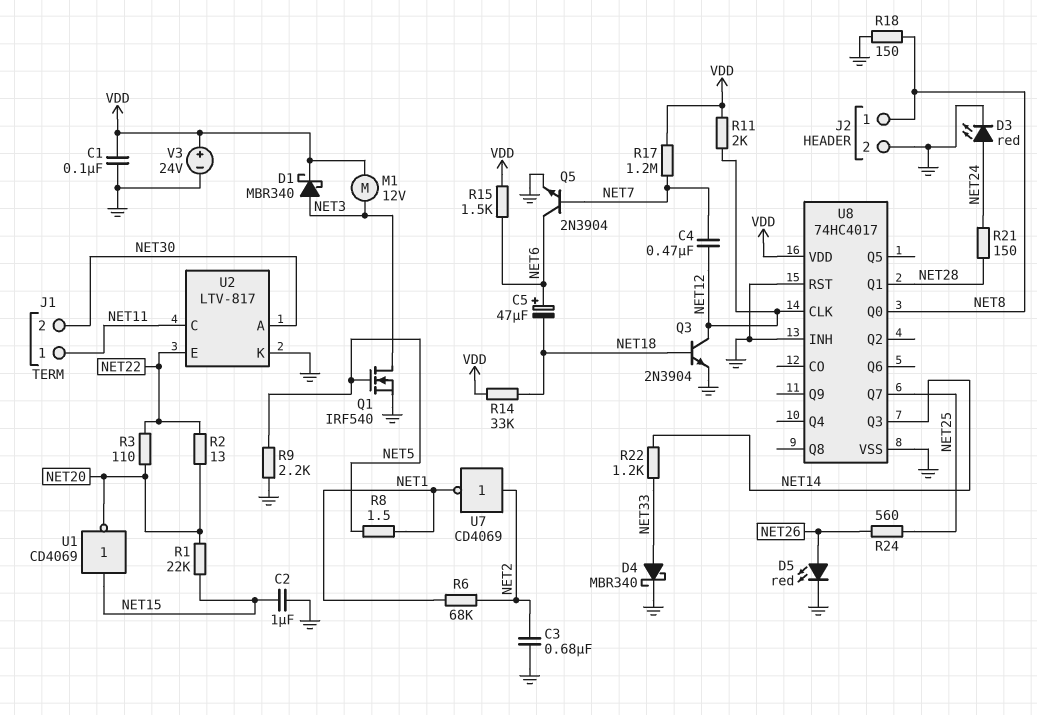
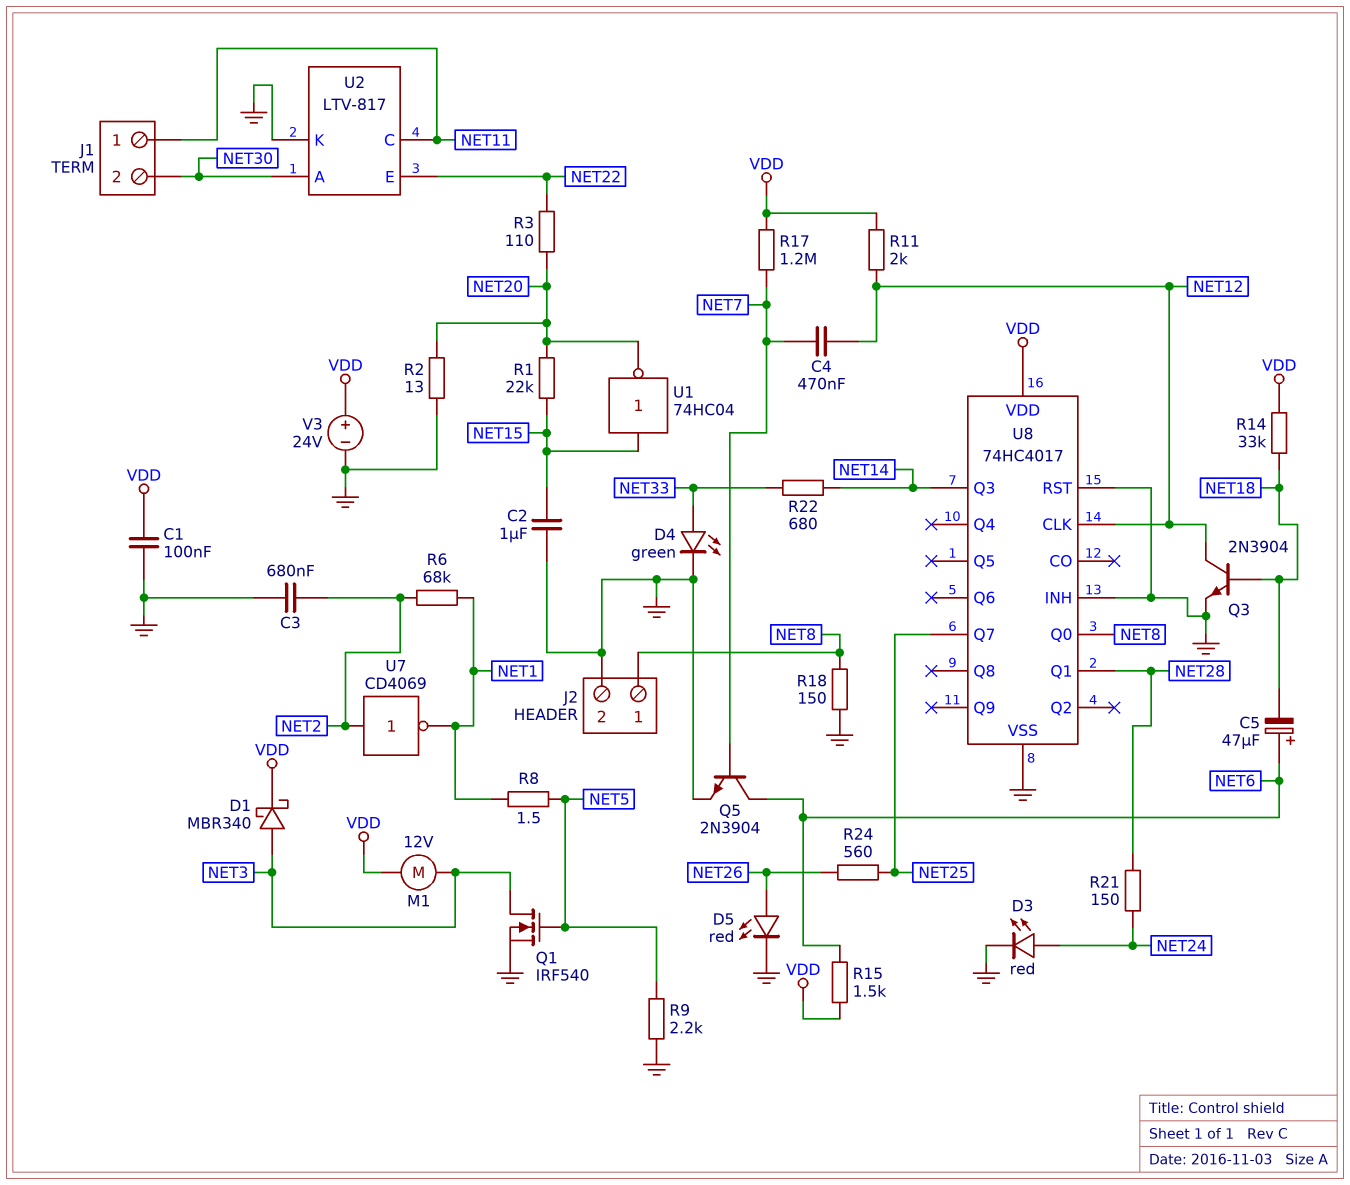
D4: schottky MBR340 (A NET33, K GND) -> LED green (A NET33, K GND)
R2: 13 (NET20, NET22) -> 13 (GND, NET20)
R22: 1.2k (NET14, NET33) -> 680 (NET14, NET33)
U1: NOT CD4069 (in NET15, out NET20) -> NOT 74HC04 (in NET15, out NET20)

